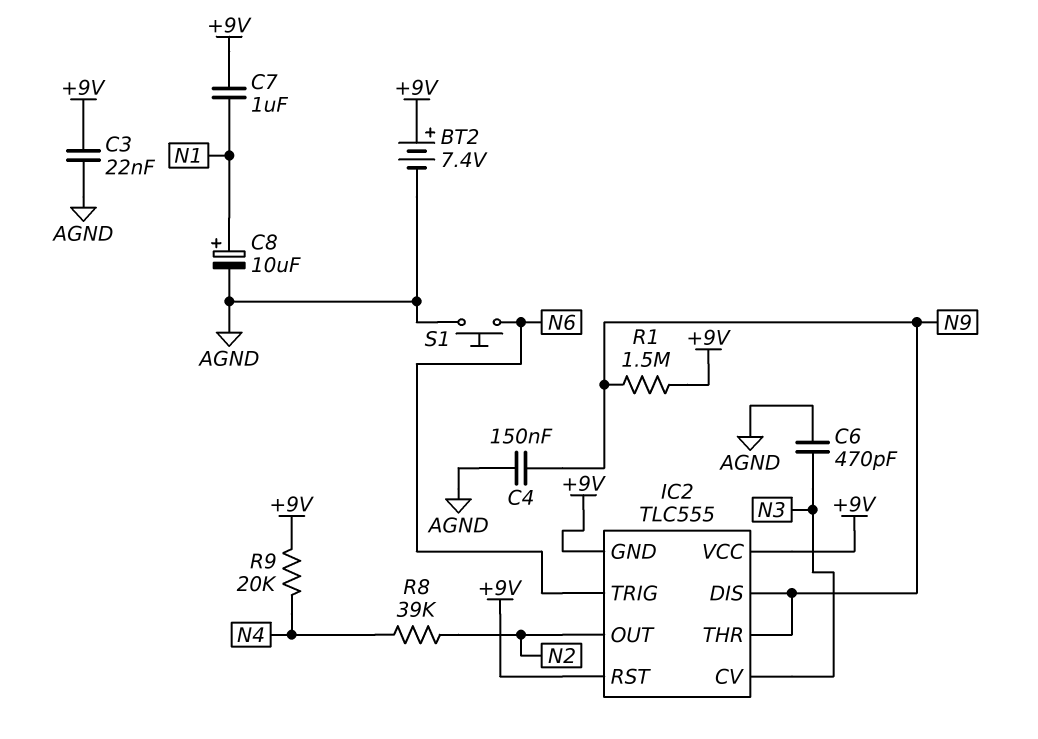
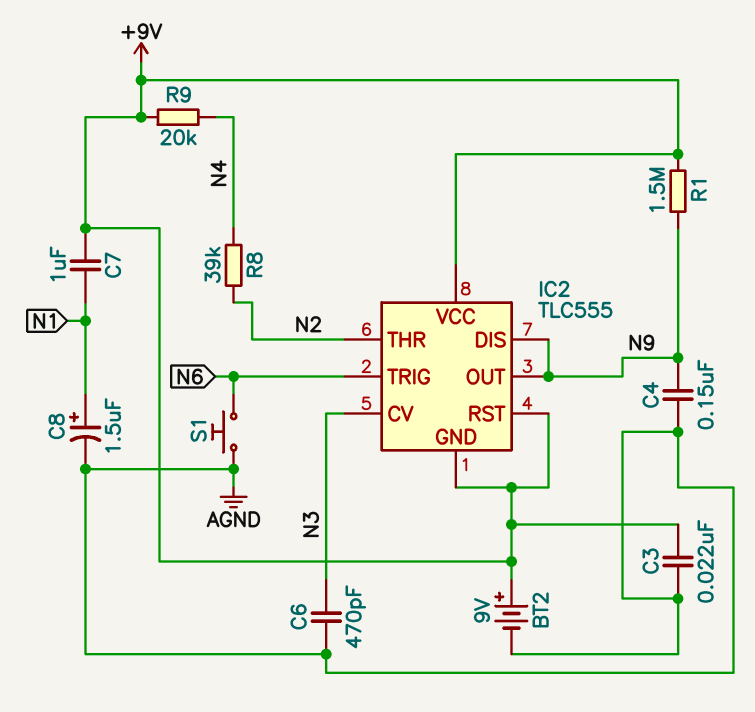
BT2: 7.4V (plus +9V, minus AGND) -> 9V (plus +9V, minus AGND)
C8: 10uF (plus N1, minus AGND) -> 1.5uF (plus N1, minus AGND)
IC2 pin OUT: N2 -> N9
IC2 pin THR: N9 -> N2

